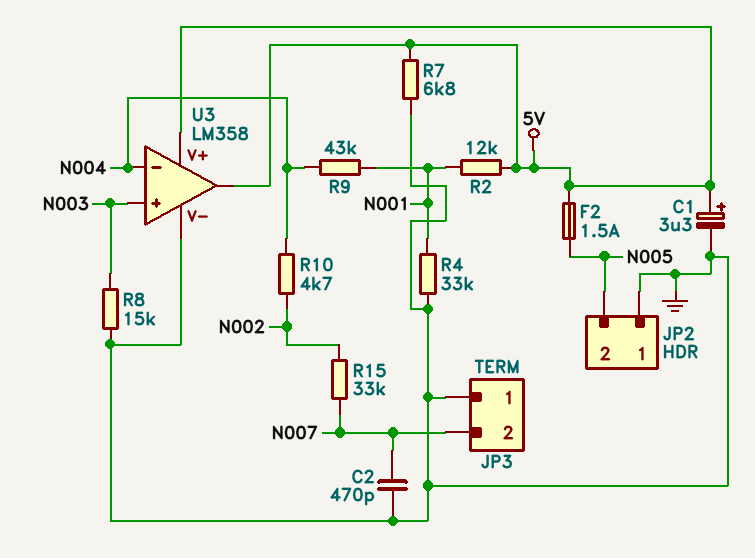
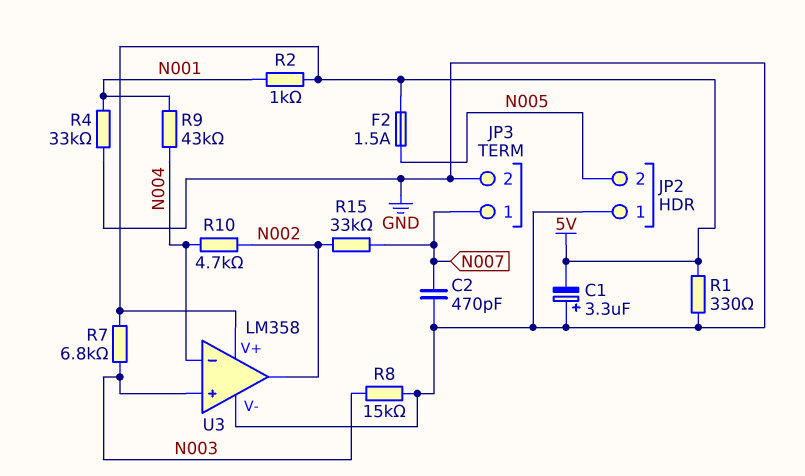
C1: 3.3uF (plus 5V, minus GND) -> 3.3uF (plus GND, minus 5V)
JP3 pin 1: GND -> N007
JP3 pin 2: N007 -> GND
R1: none -> 330 (5V, GND)
R2: 12k (5V, N001) -> 1k (5V, N001)
R7: 6.8k (5V, GND) -> 6.8k (5V, N003)
U3 pin out: 5V -> N002

